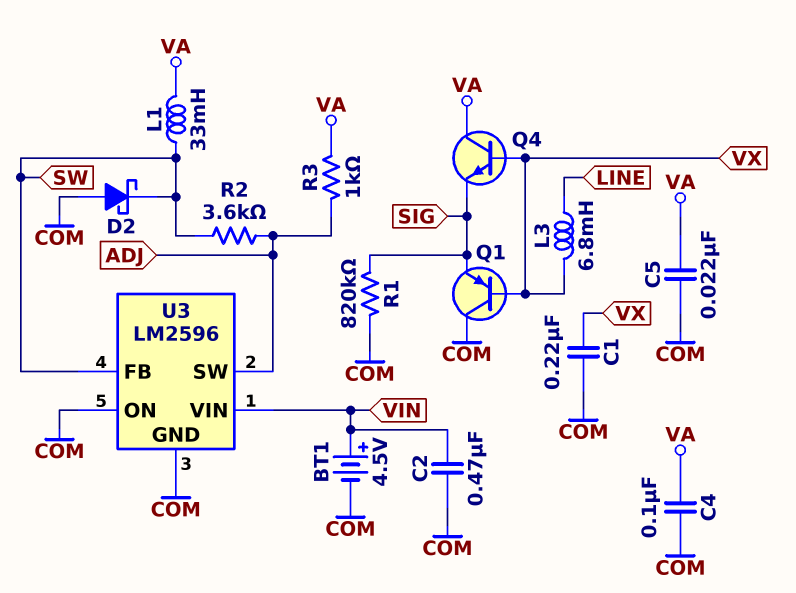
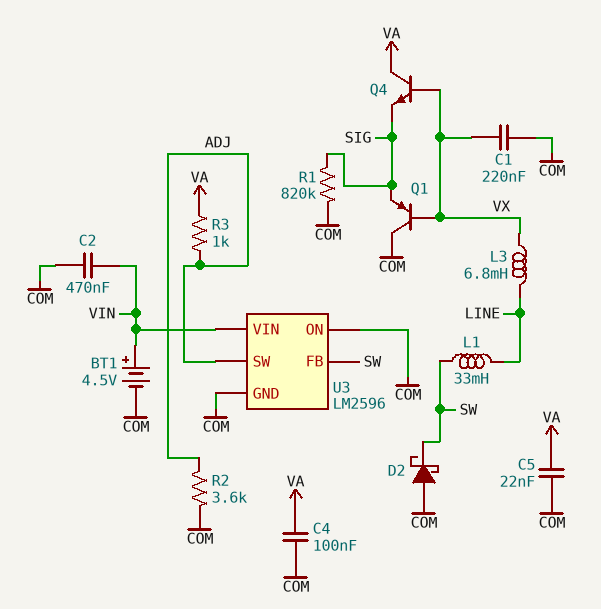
L1: 33mH (SW, VA) -> 33mH (LINE, SW)
R2: 3.6k (ADJ, SW) -> 3.6k (ADJ, COM)

